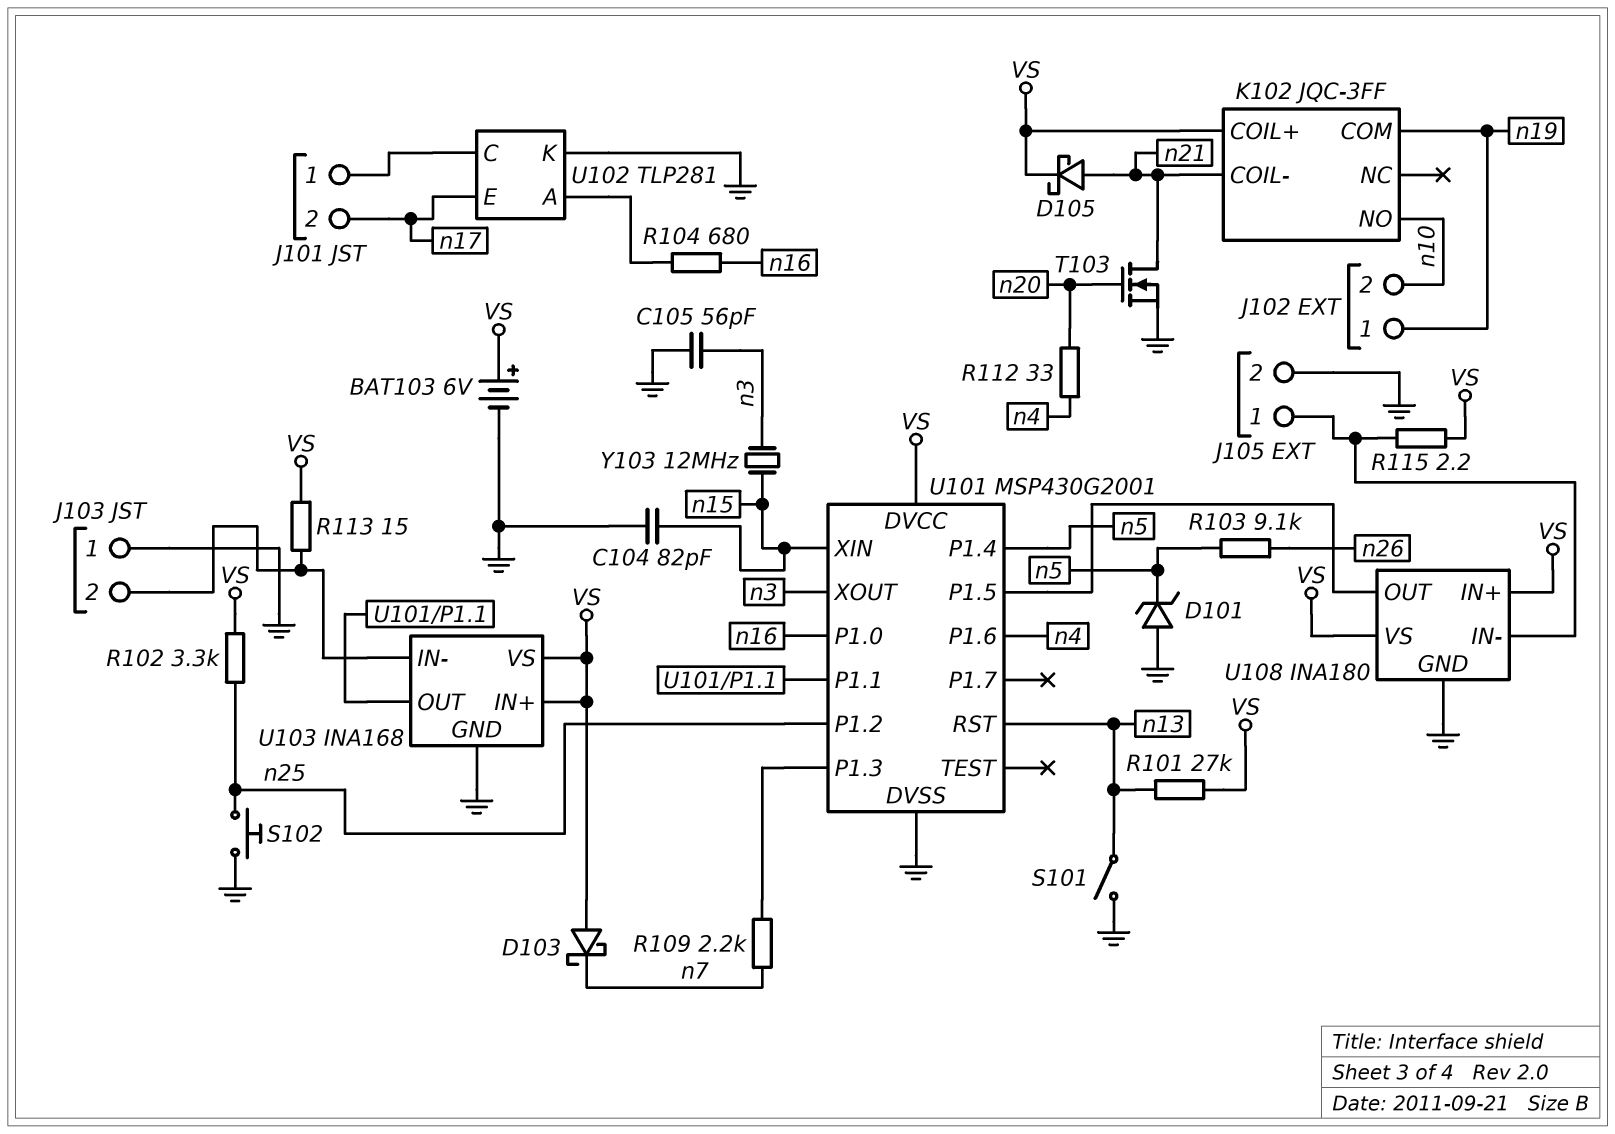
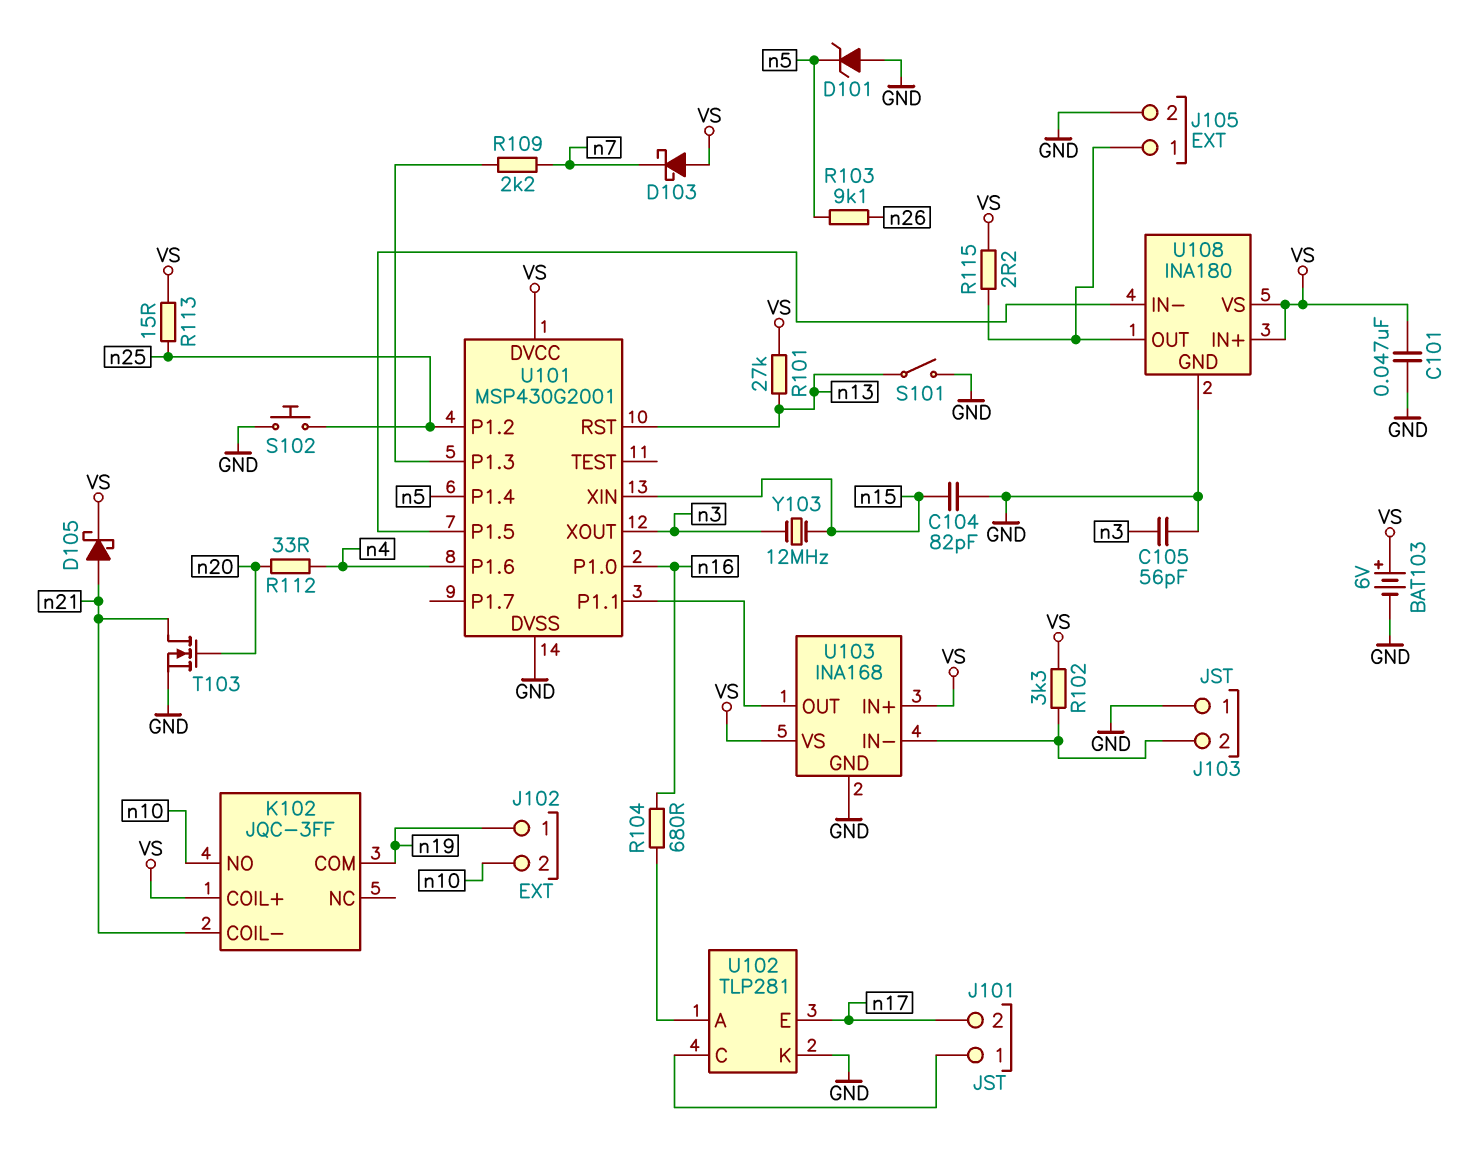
C101: none -> 47nF (GND, VS)
R102: 3.3k (VS, n25) -> 3.3k (J103/2, VS)
R113: 15 (J103/2, VS) -> 15 (VS, n25)
U108 pin IN-: J105/1 -> U101/P1.5
U108 pin OUT: U101/P1.5 -> J105/1

